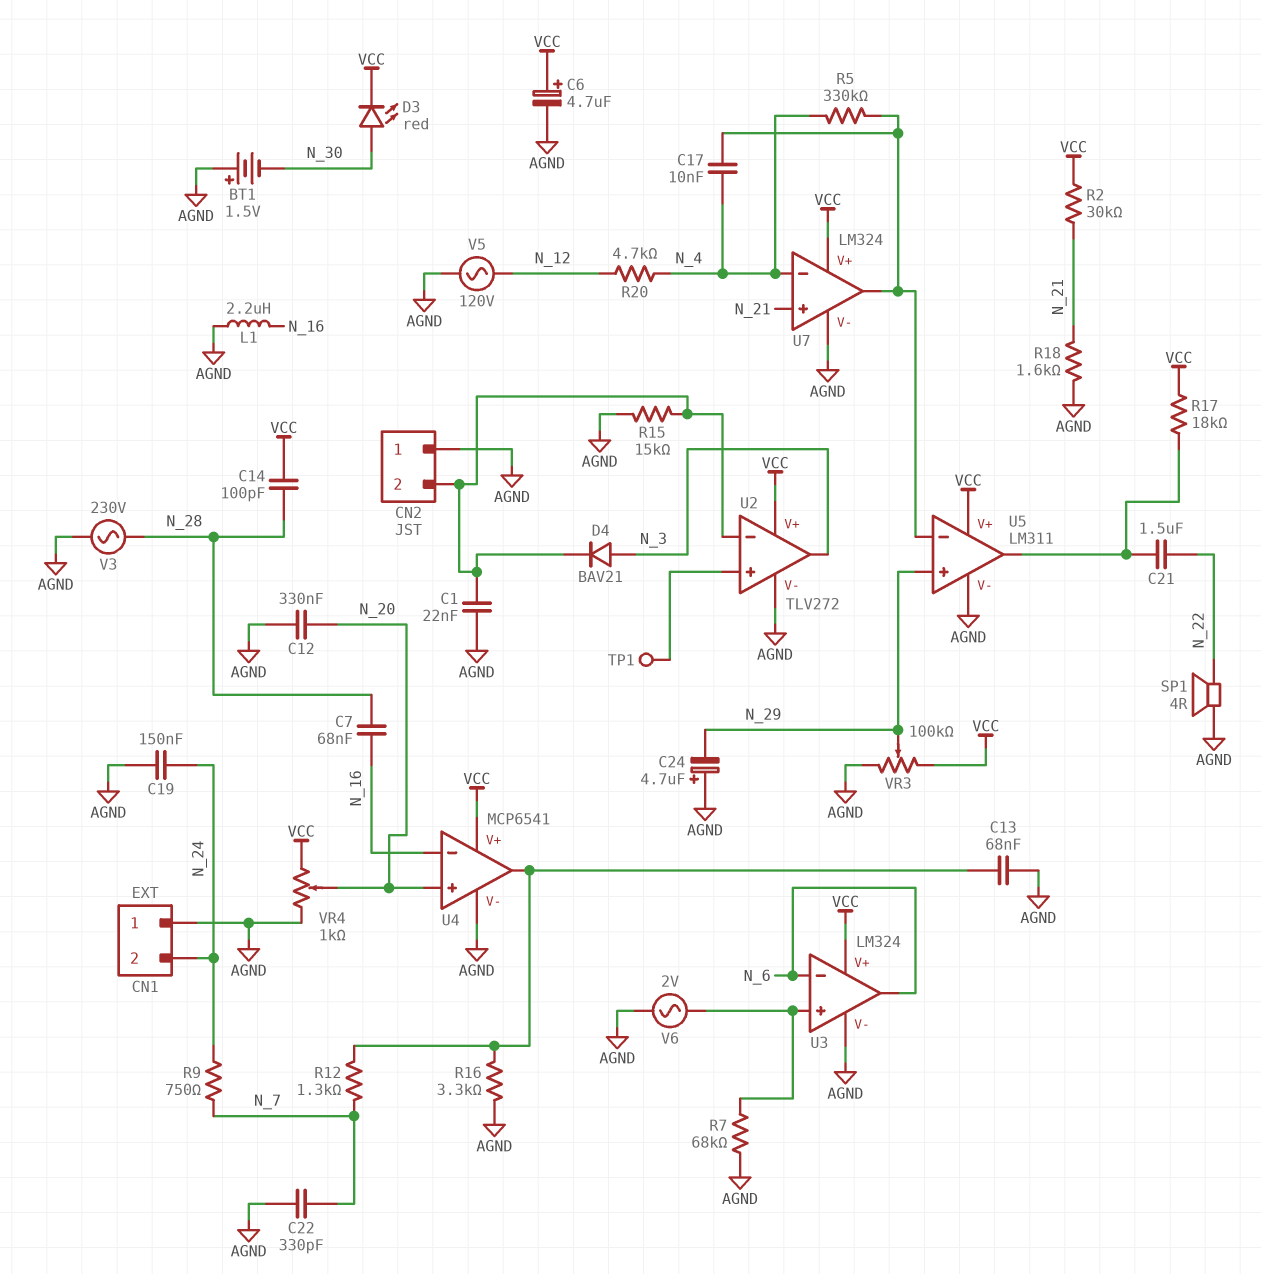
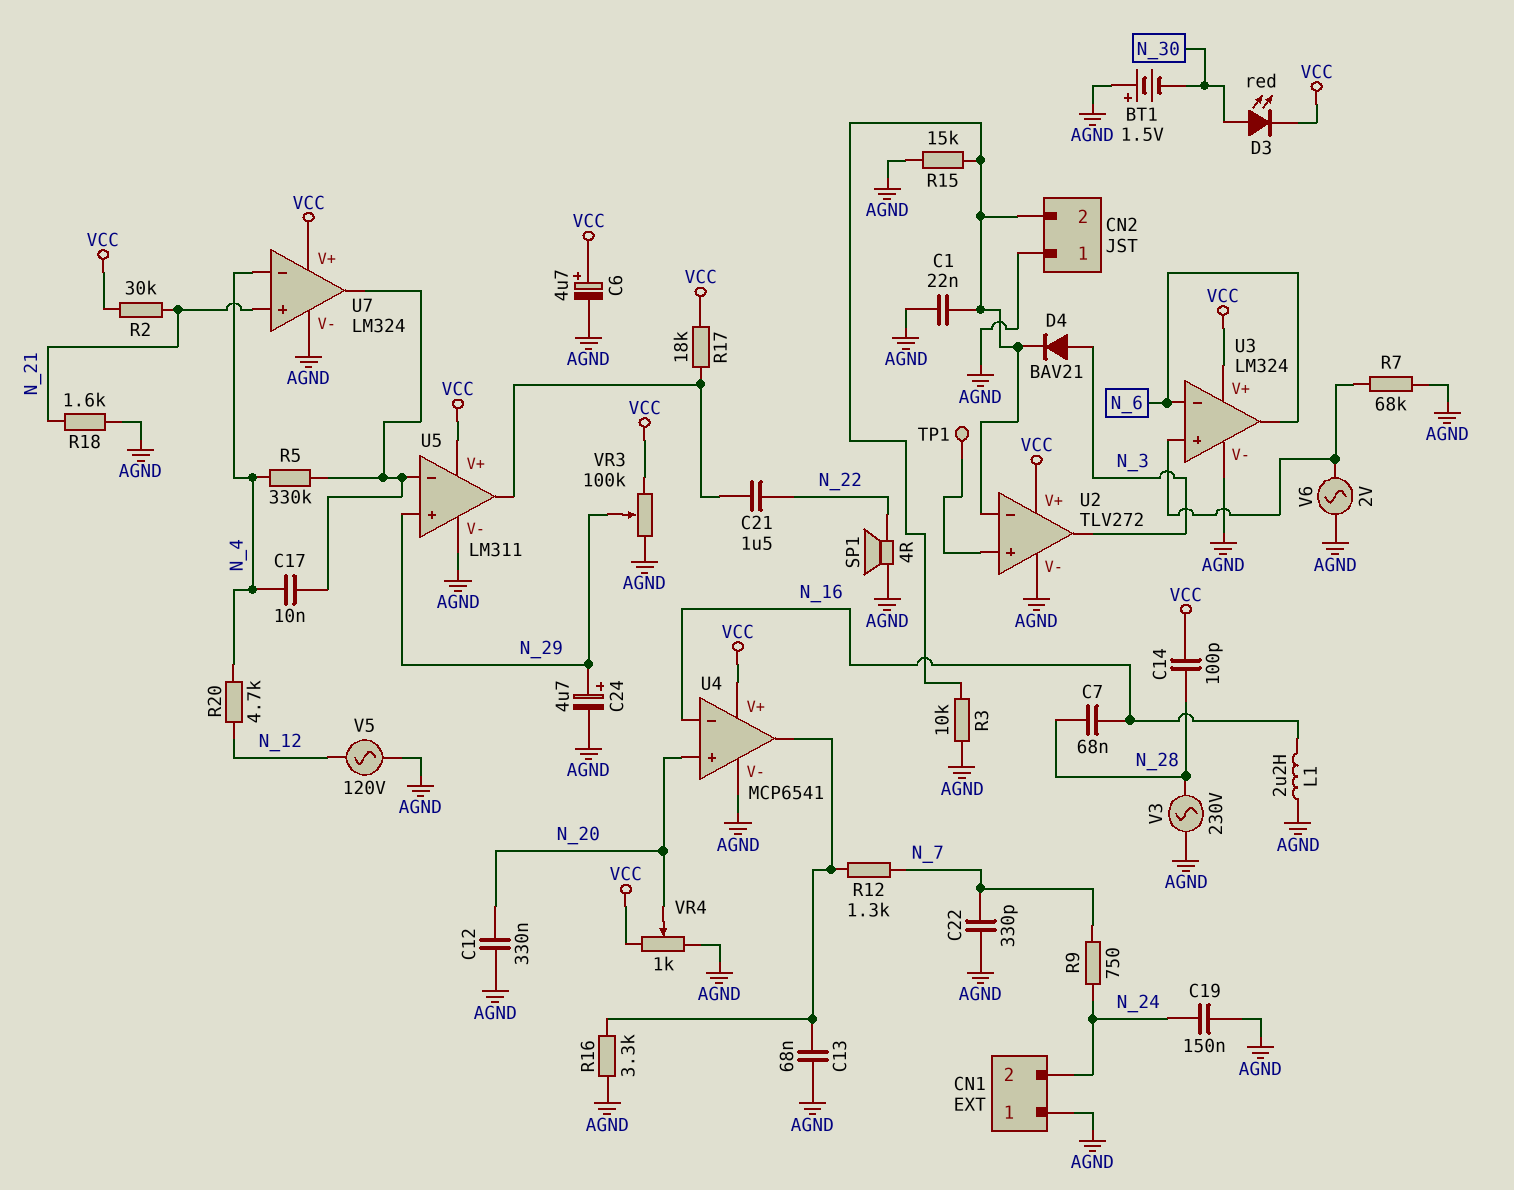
C24: 4.7uF (plus AGND, minus N_29) -> 4.7uF (plus N_29, minus AGND)
R3: none -> 10k (AGND, CN2/2)

